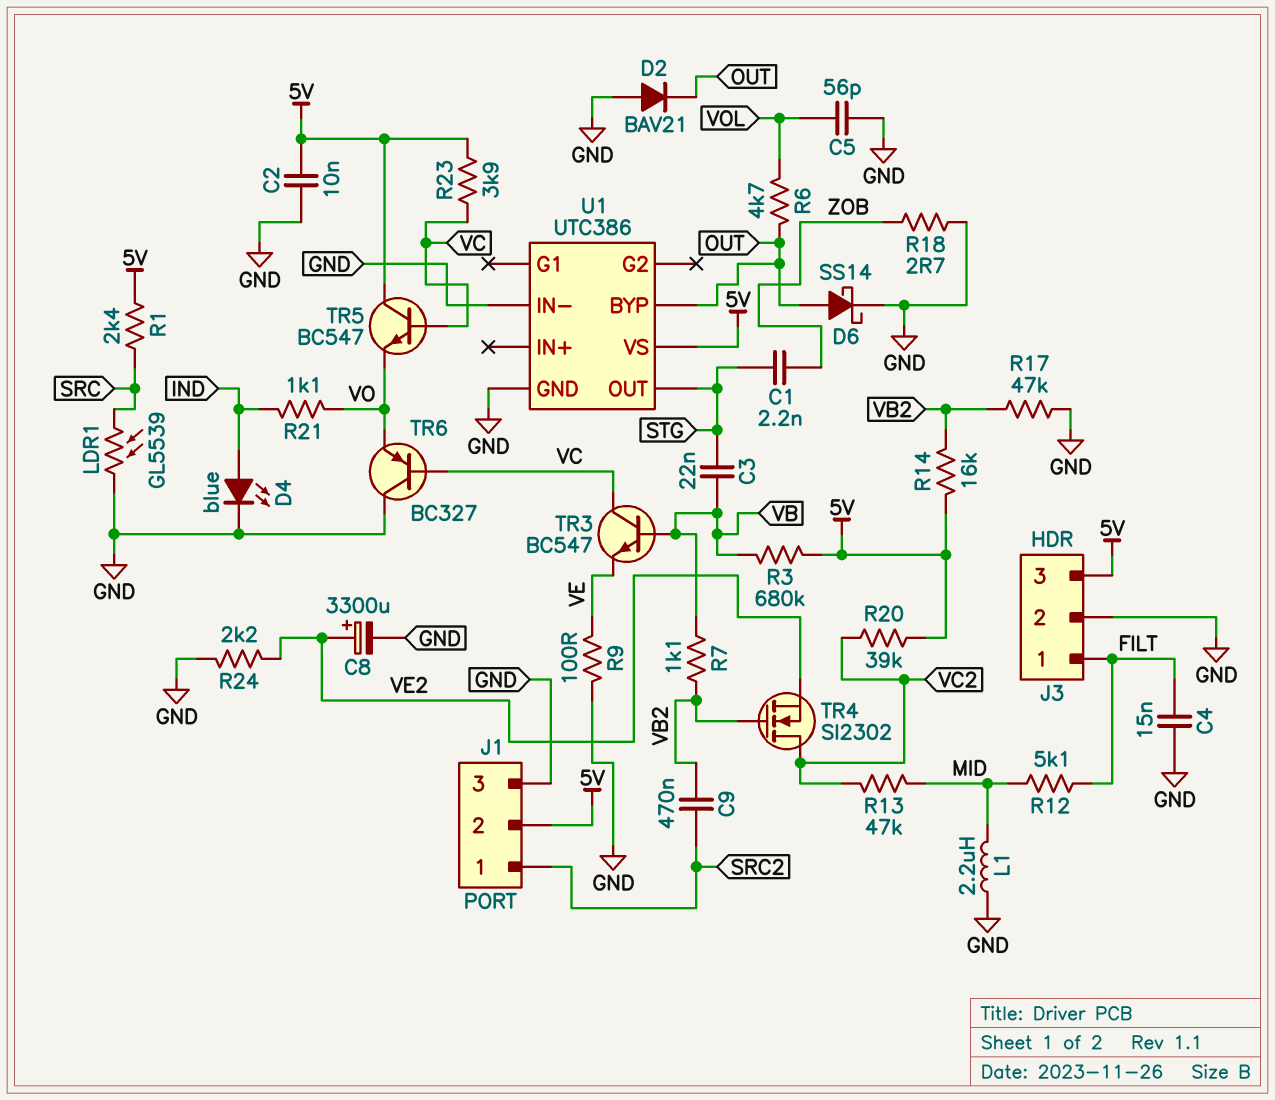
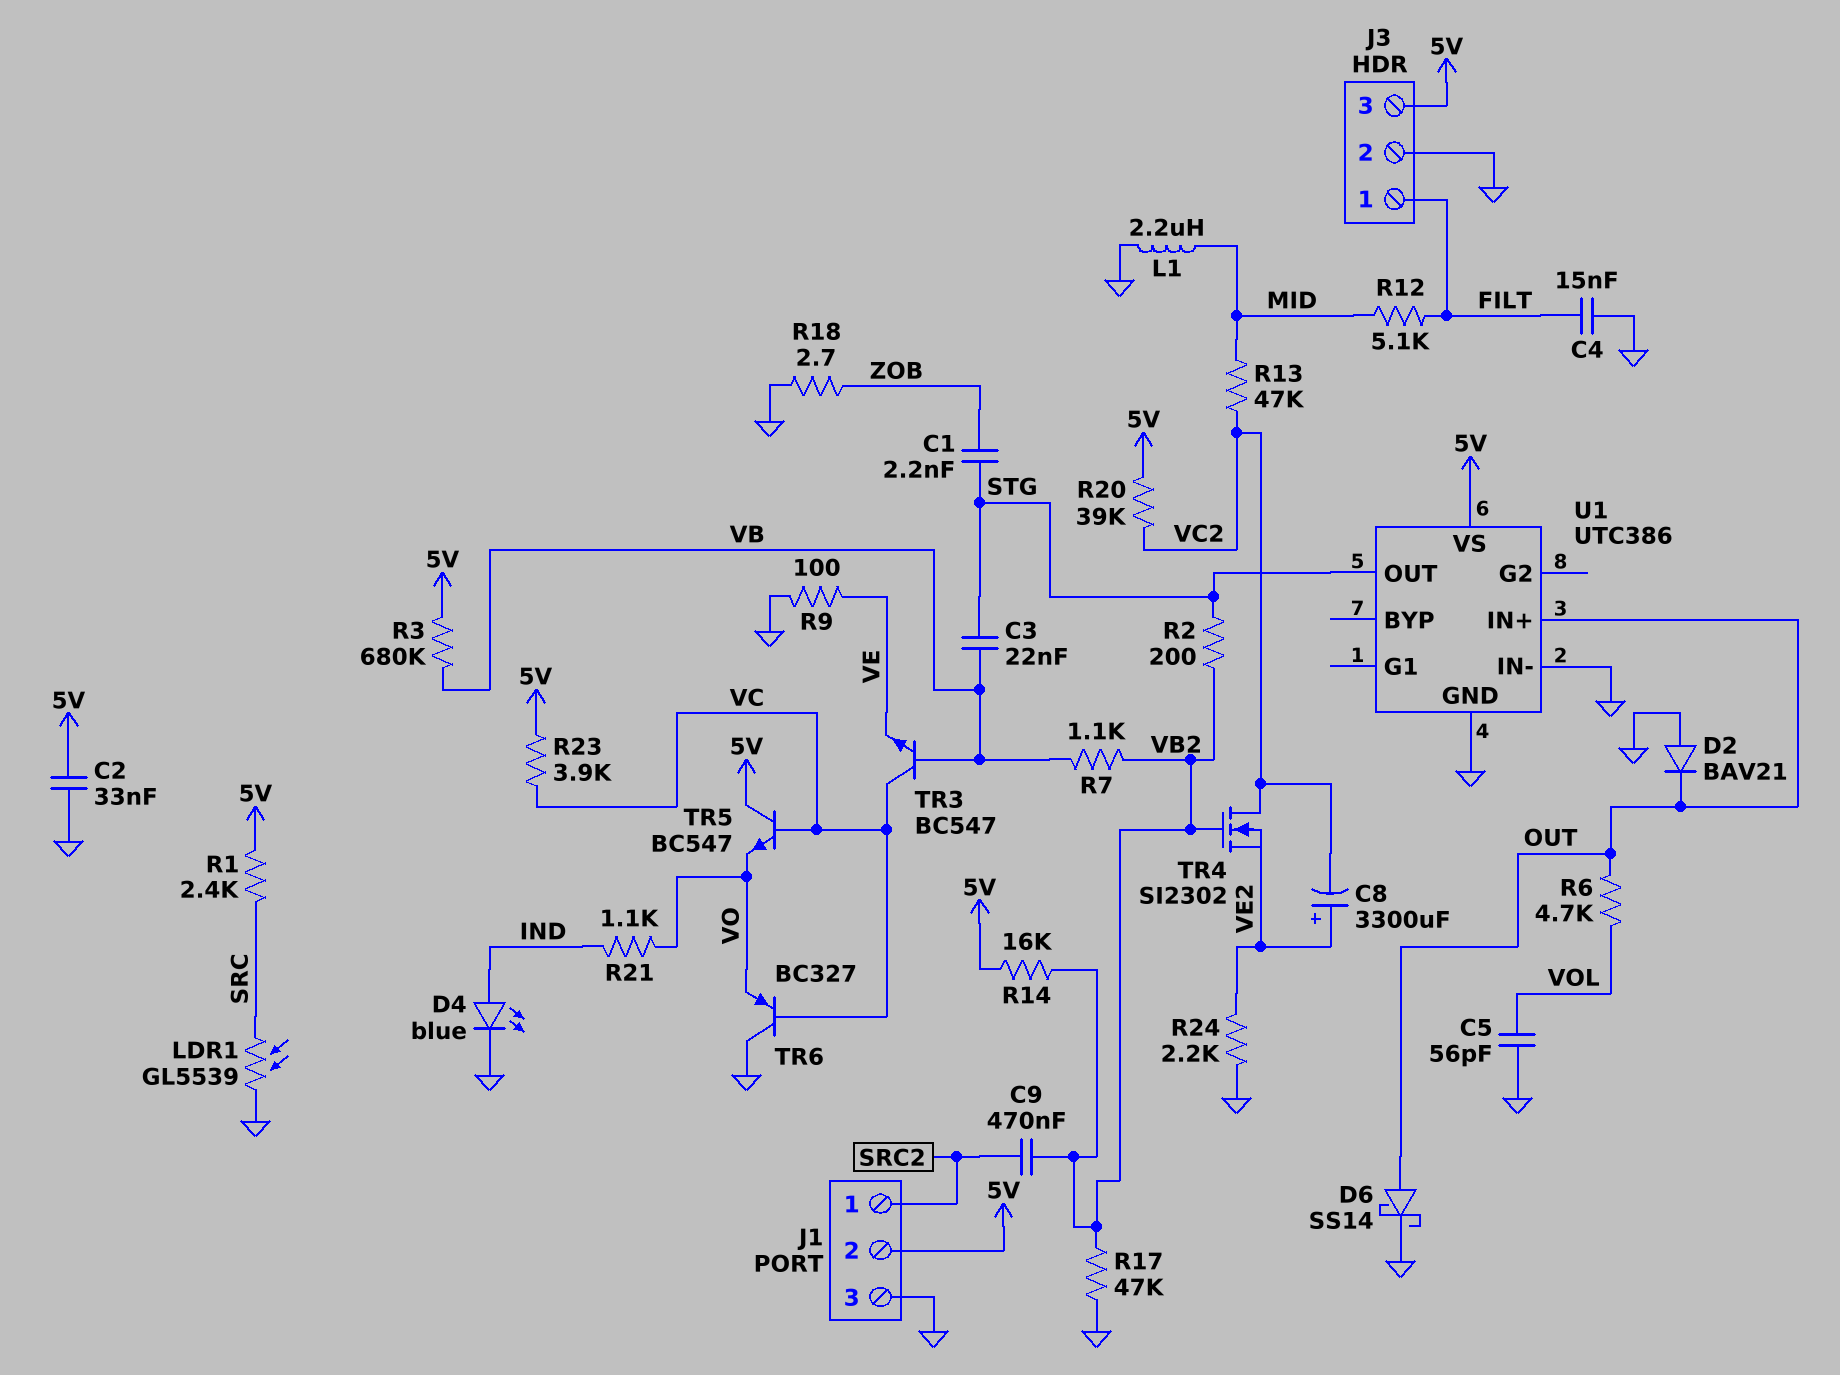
C2: 10nF (5V, GND) -> 33nF (5V, GND)
C8: 3300uF (plus VE2, minus GND) -> 3300uF (plus VE2, minus VC2)
R2: none -> 200 (STG, VB2)
U1 pin BYP: OUT -> none
U1 pin IN+: none -> OUT

